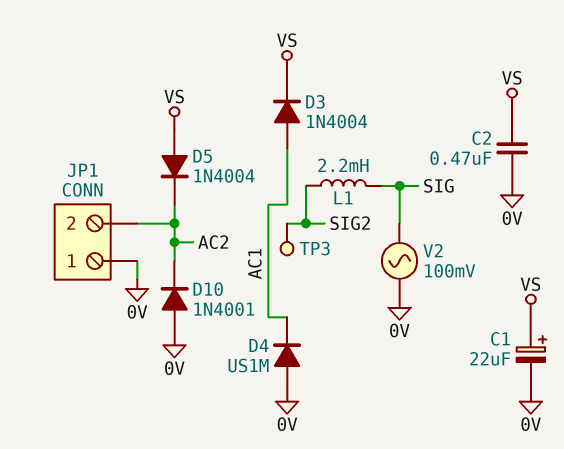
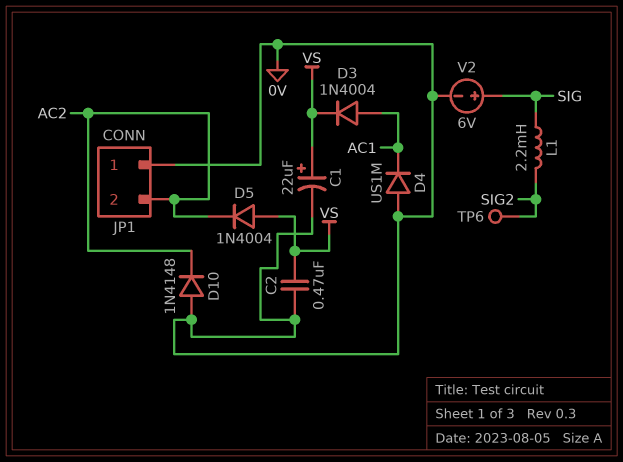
D10: diode 1N4001 (A 0V, K AC2) -> diode 1N4148 (A 0V, K AC2)
TP3: test point (SIG2) -> none
TP6: none -> test point (SIG2)
V2: AC 100mV (0V, SIG) -> 6V (plus SIG, minus 0V)

